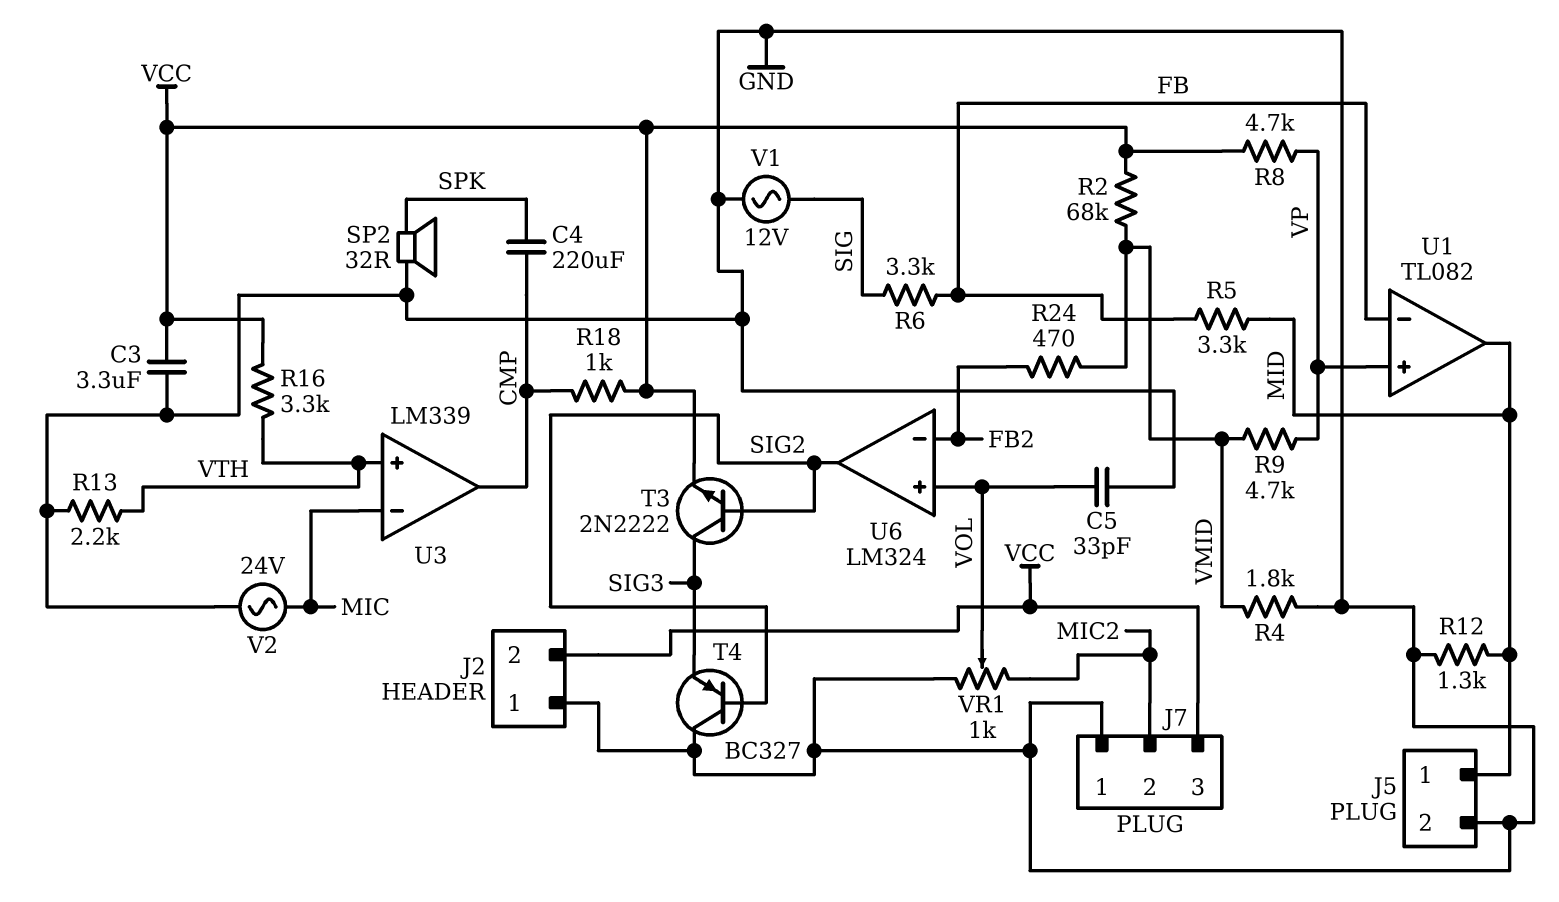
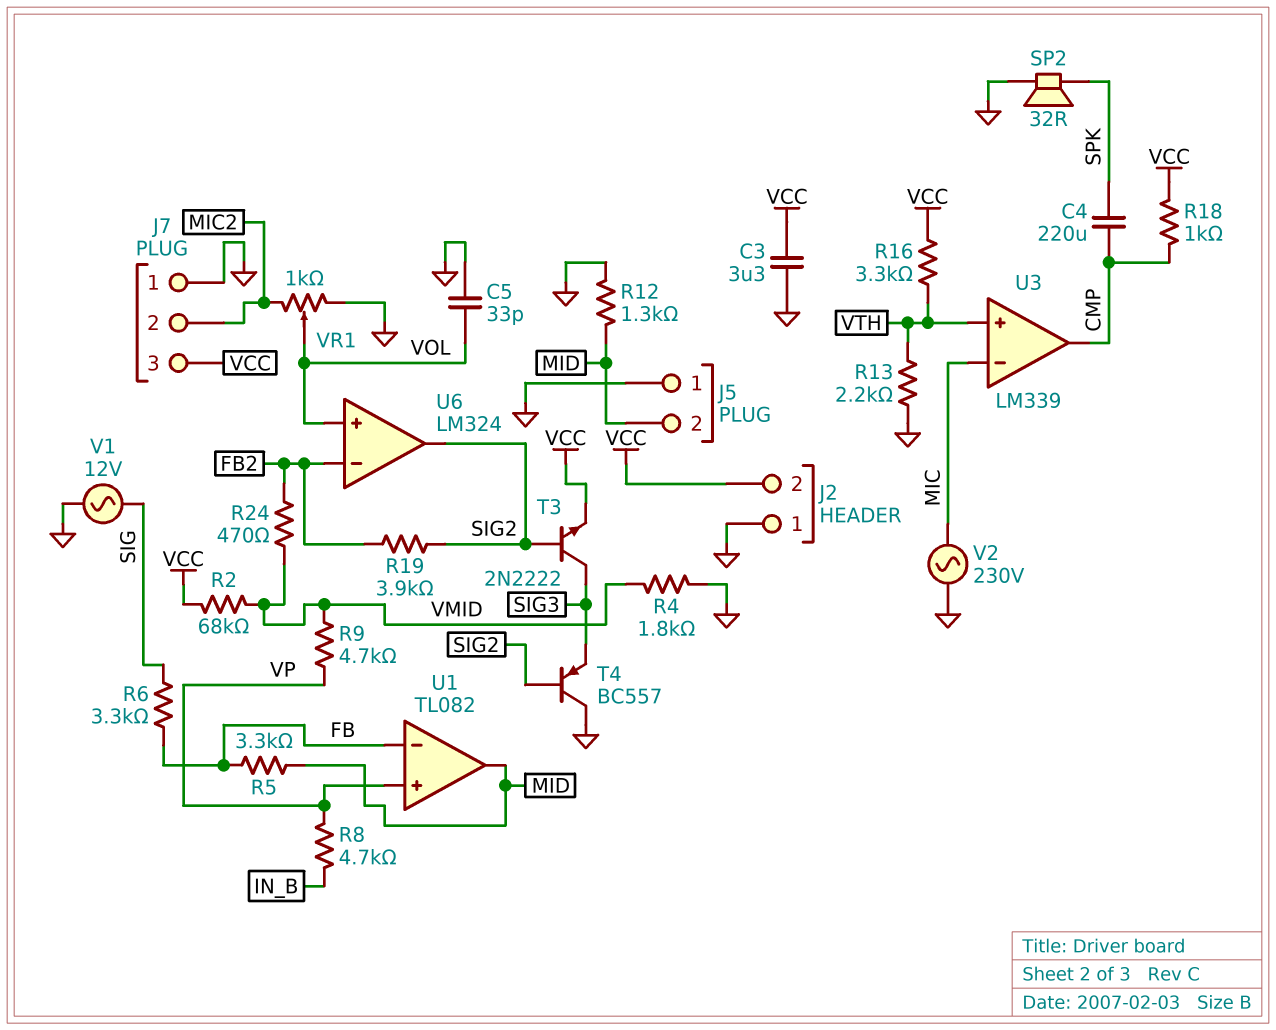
J5 pin 1: MID -> GND
J5 pin 2: GND -> MID
R8: 4.7k (VCC, VP) -> 4.7k (IN_B, VP)
R19: none -> 3.9k (FB2, SIG2)
T4: PNP BC327 (B SIG2, C GND, E SIG3) -> PNP BC557 (B SIG2, C GND, E SIG3)
V2: AC 24V (GND, MIC) -> AC 230V (GND, MIC)

